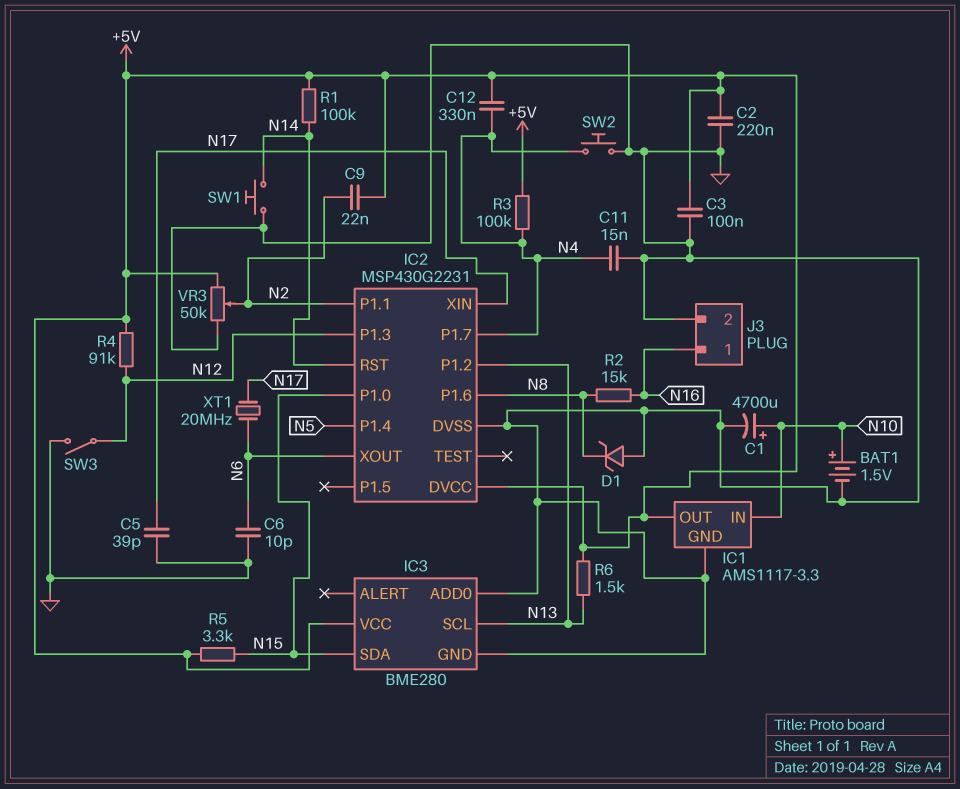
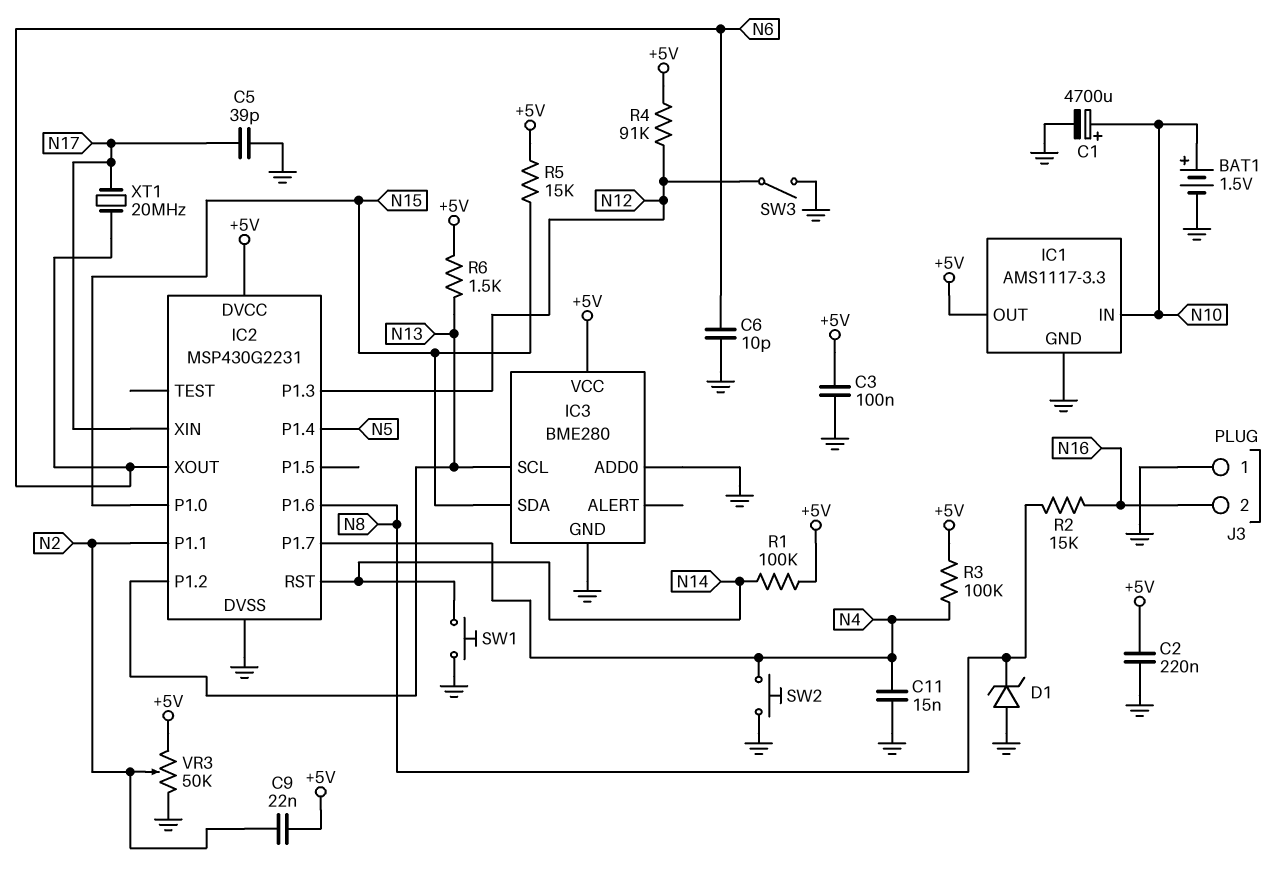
C12: 330nF (+5V, N4) -> none
J3 pin 1: N16 -> GND
J3 pin 2: GND -> N16
R5: 3.3k (+5V, N15) -> 15k (+5V, N15)

